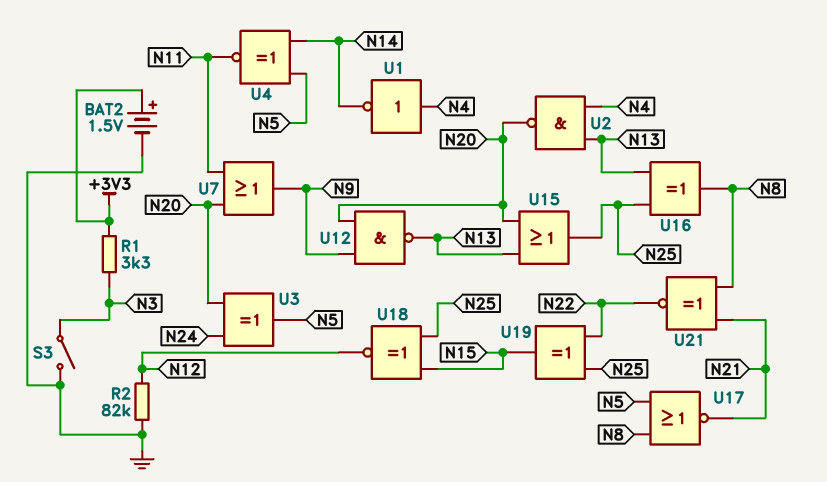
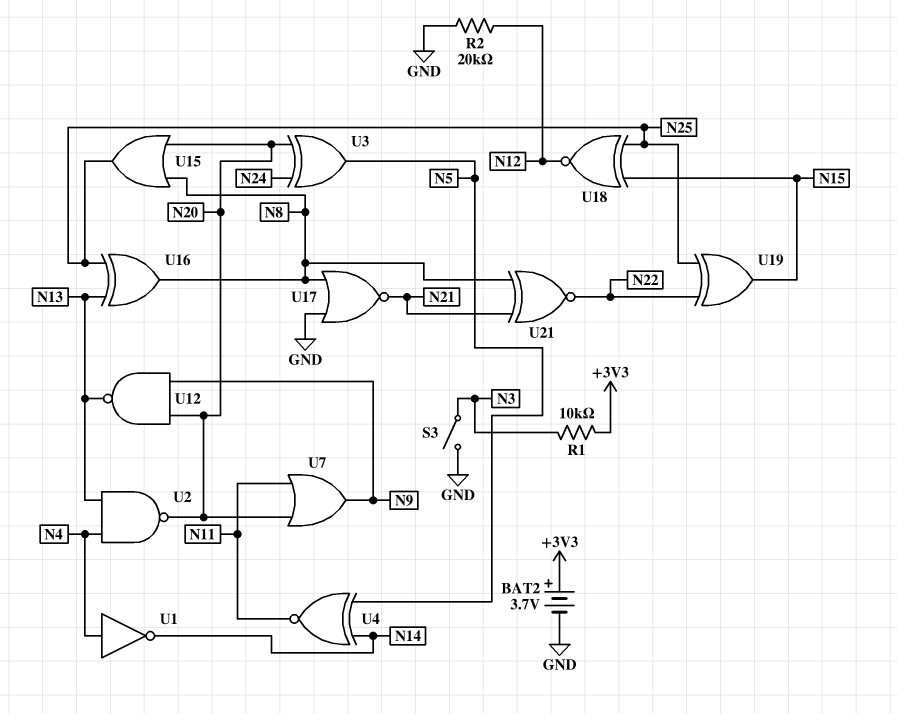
BAT2: 1.5V (plus +3V3, minus GND) -> 3.7V (plus +3V3, minus GND)
R1: 3.3k (+3V3, N3) -> 10k (+3V3, N3)
R2: 82k (GND, N12) -> 20k (GND, N12)
U15: OR (in N13, in N20, out N25) -> OR (in N8, in N20, out N25)
U17: NOR (in N5, in N8, out N21) -> NOR (in GND, in N8, out N21)

